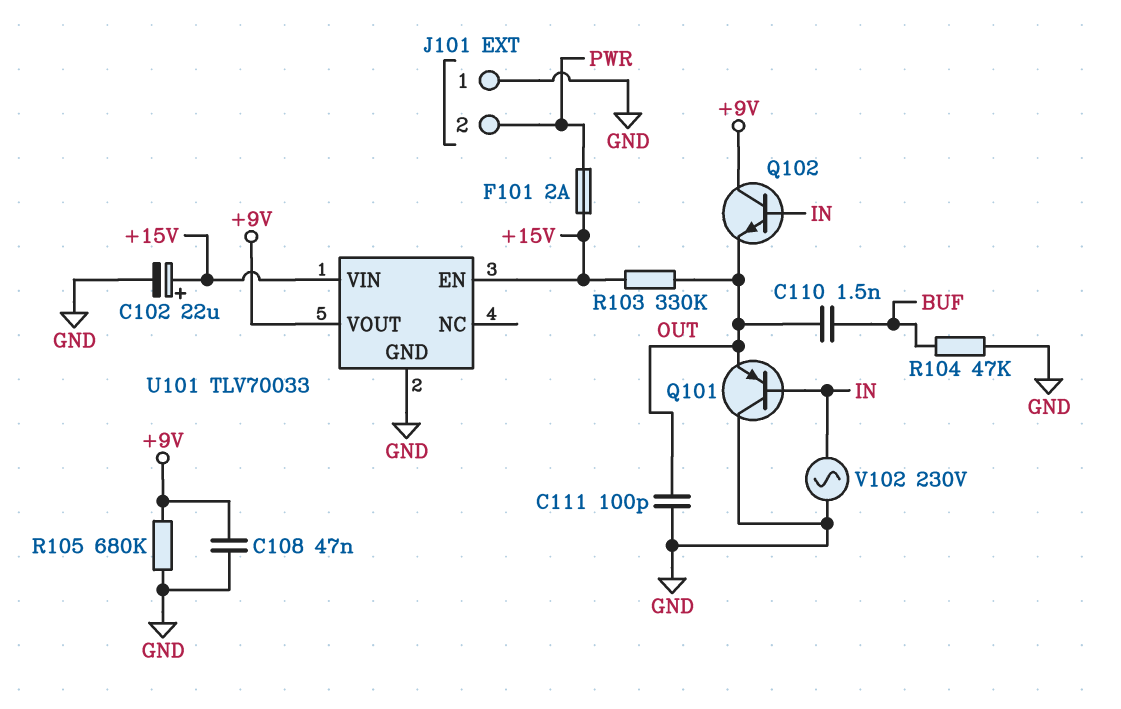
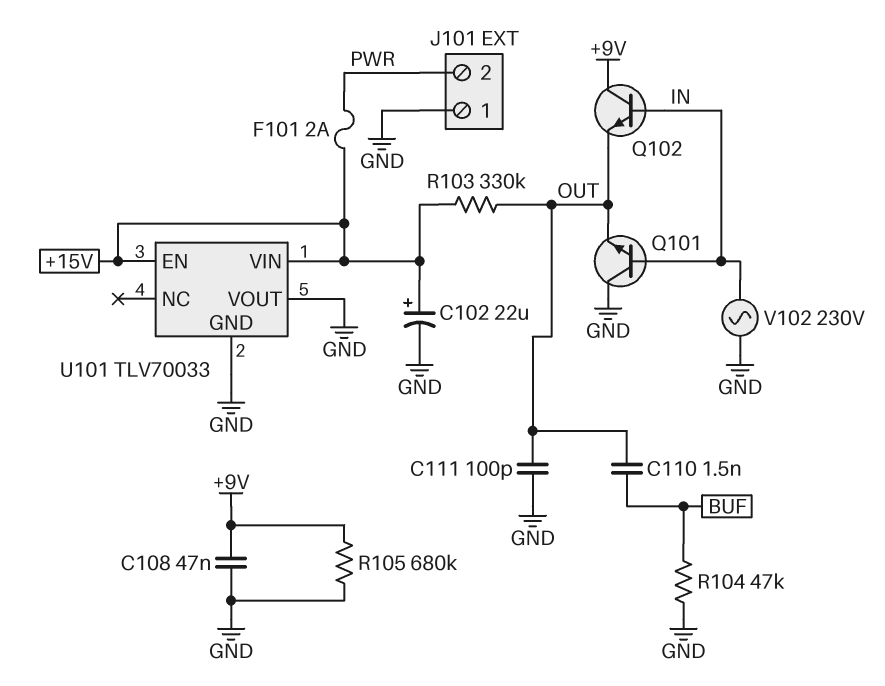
Q101: PNP (B IN, C GND, E OUT) -> NPN (B IN, C GND, E OUT)
U101 pin VOUT: +9V -> GND

